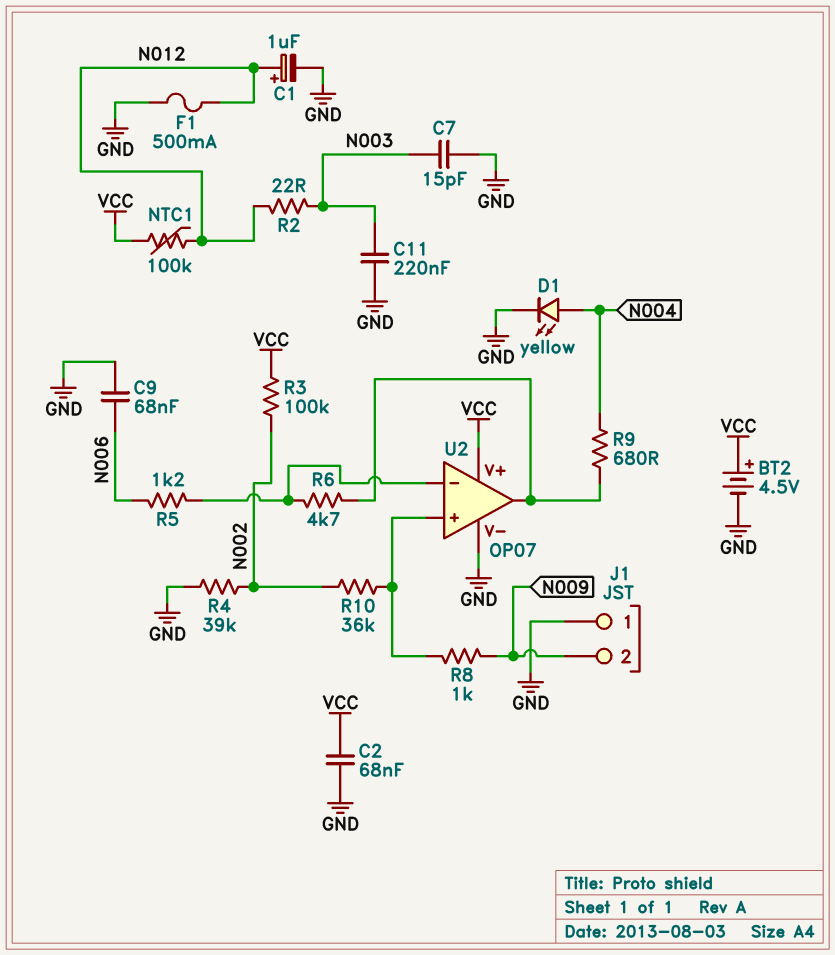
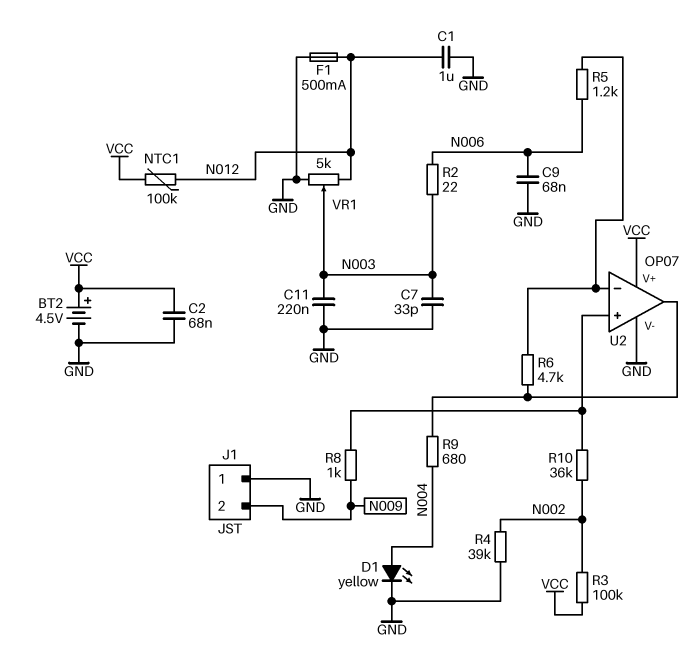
C1: 1uF (plus N012, minus GND) -> 1uF (GND, N012)
C7: 15pF (GND, N003) -> 33pF (GND, N003)
R2: 22 (N003, N012) -> 22 (N003, N006)
VR1: none -> 5k (GND, N012, wiper N003)

